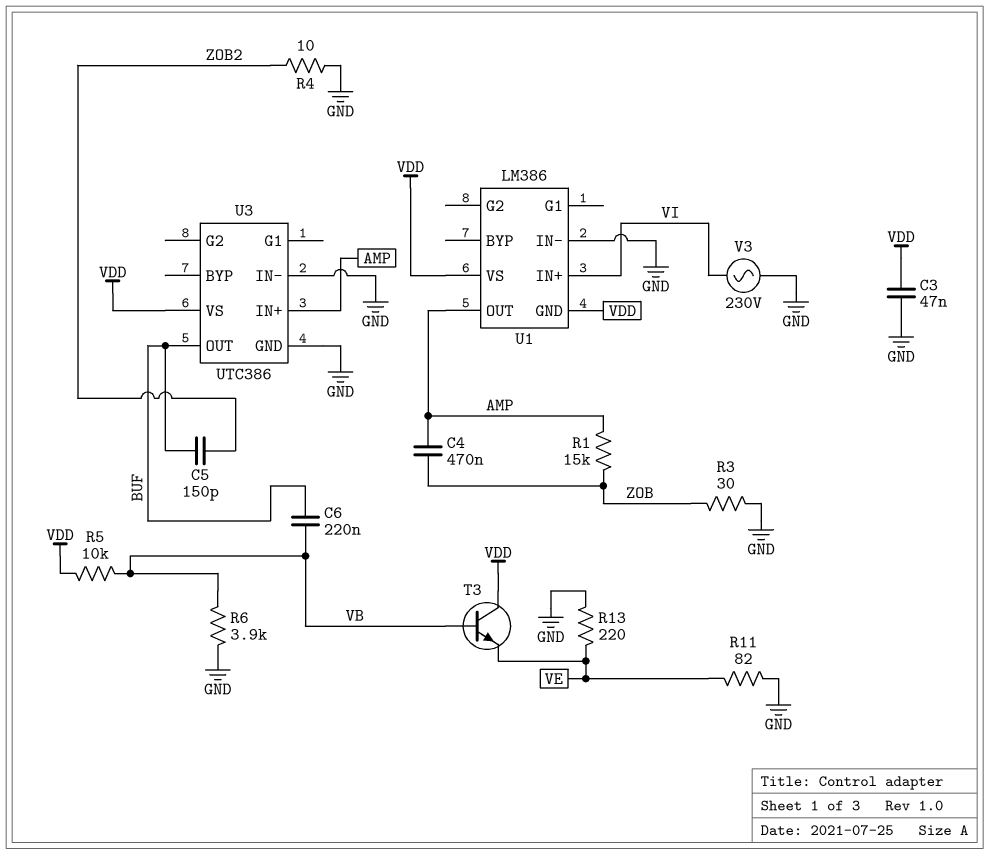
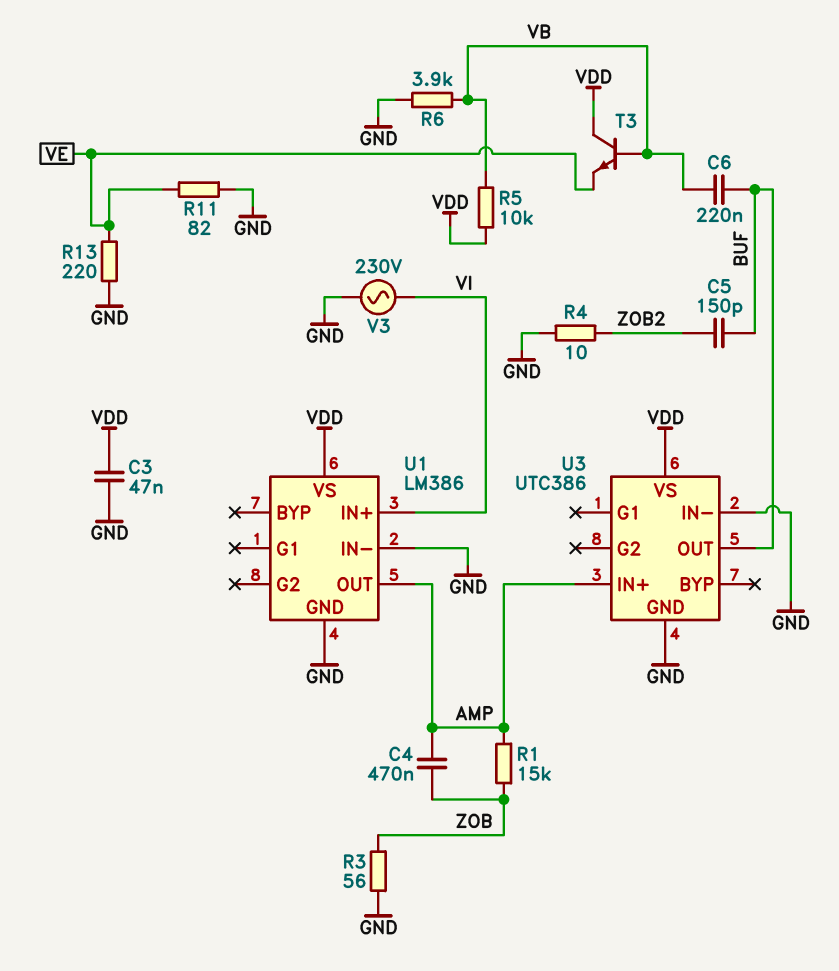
R3: 30 (GND, ZOB) -> 56 (GND, ZOB)
U1 pin GND: VDD -> GND

